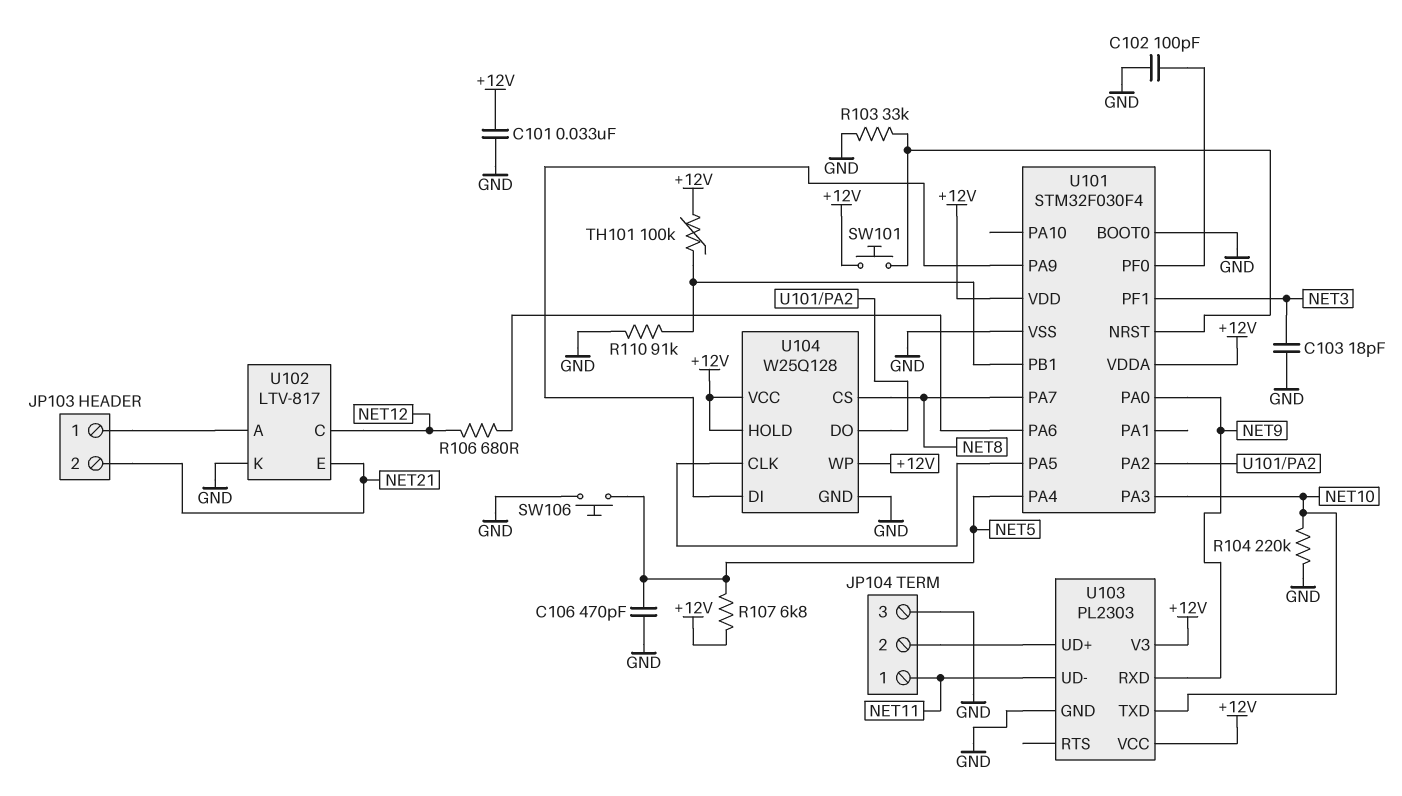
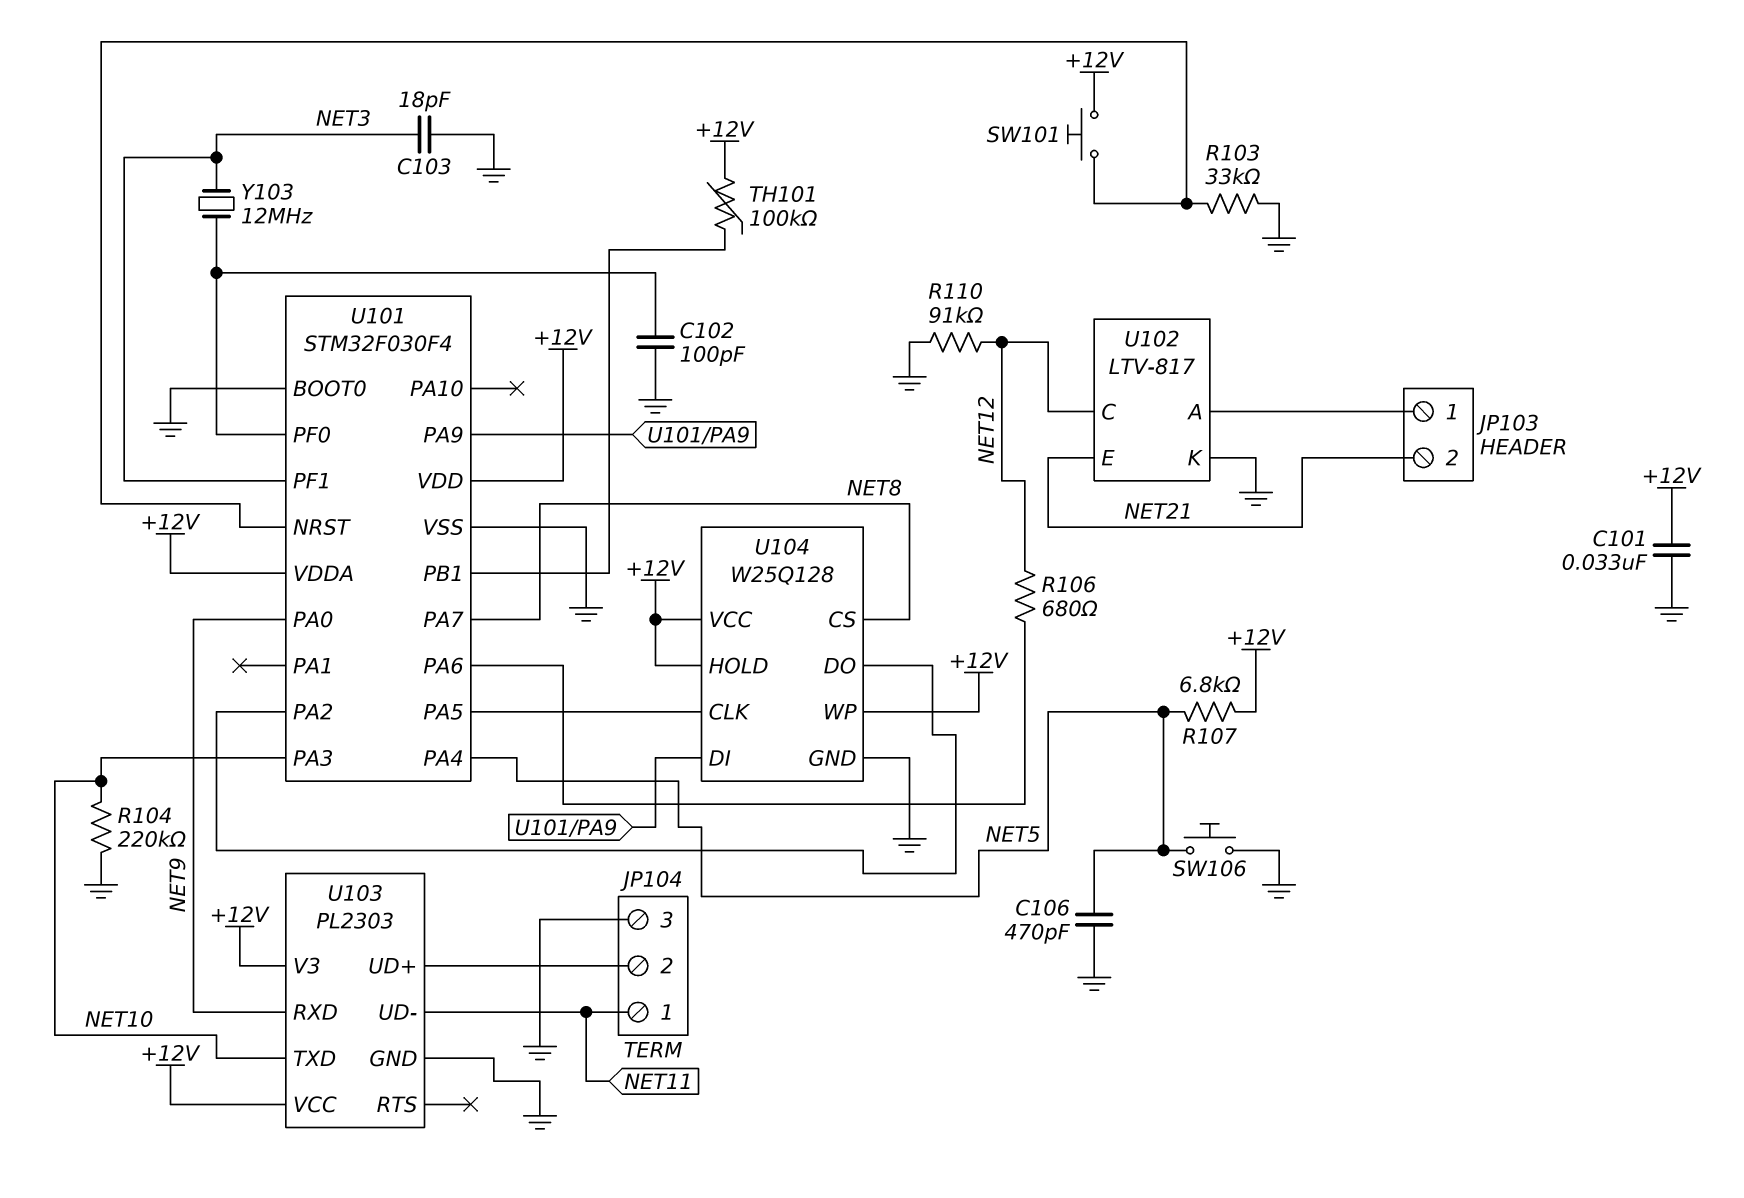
R110: 91k (GND, U101/PB1) -> 91k (GND, NET12)
Y103: none -> 12MHz (NET3, U101/PF0)

